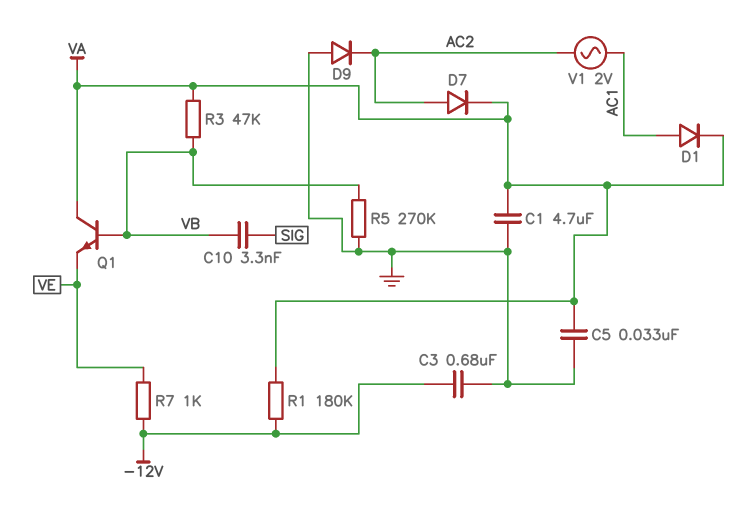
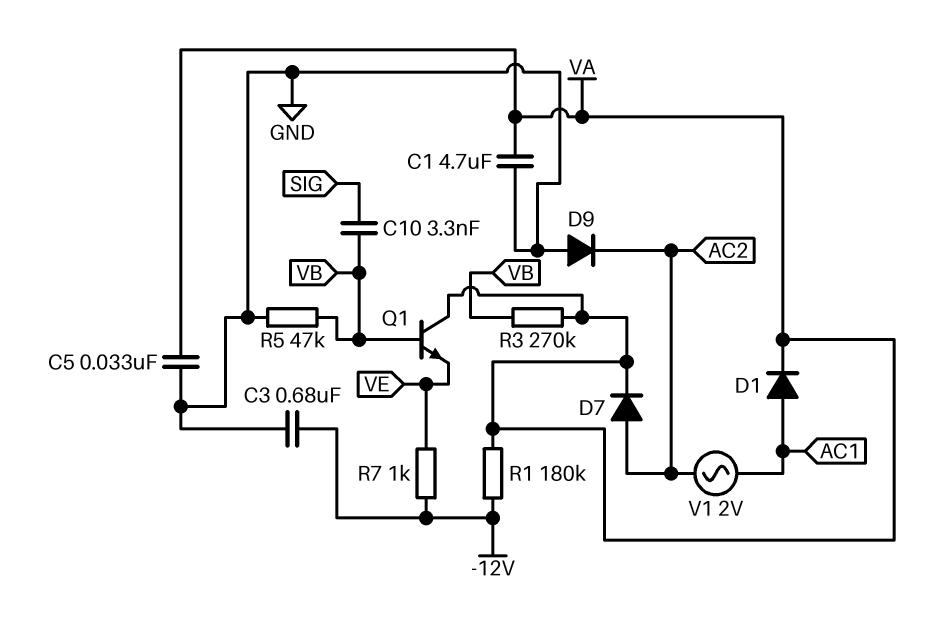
R3: 47k (VA, VB) -> 270k (VA, VB)
R5: 270k (GND, VB) -> 47k (GND, VB)

